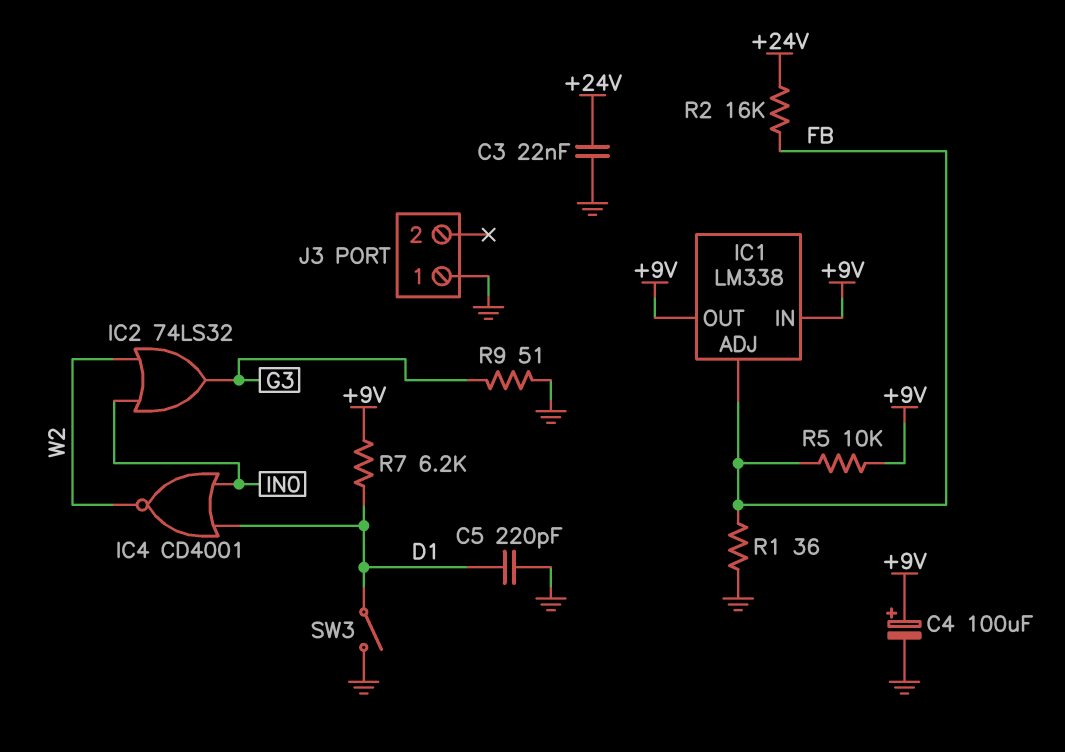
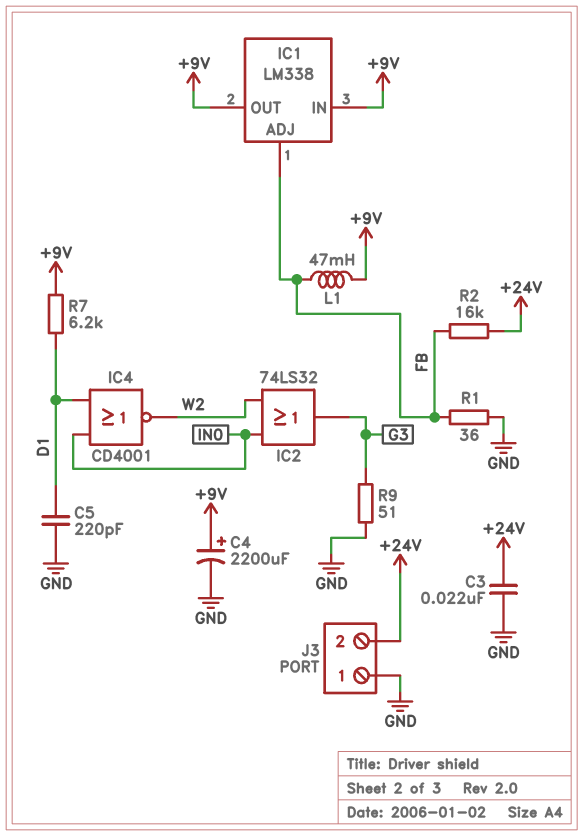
C4: 100uF (plus +9V, minus GND) -> 2200uF (plus +9V, minus GND)
J3 pin 2: none -> +24V
L1: none -> 47mH (+9V, FB)
R5: 10k (+9V, FB) -> none
SW3: switch (D1, GND) -> none

